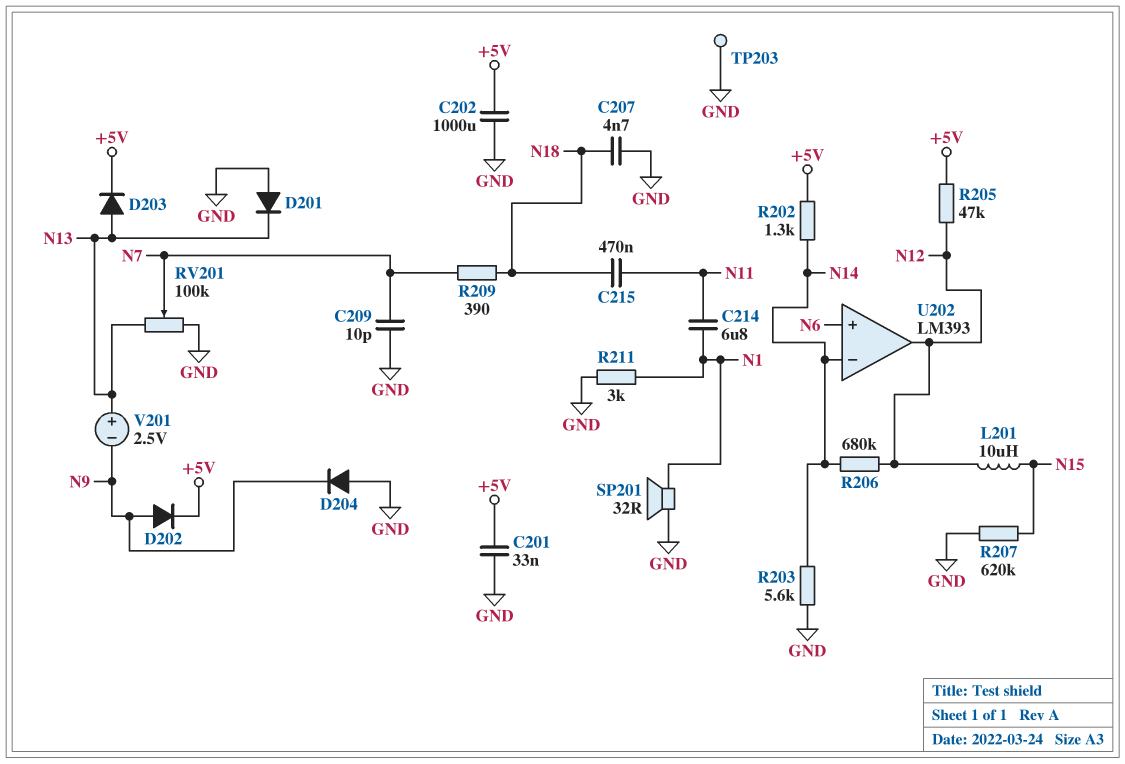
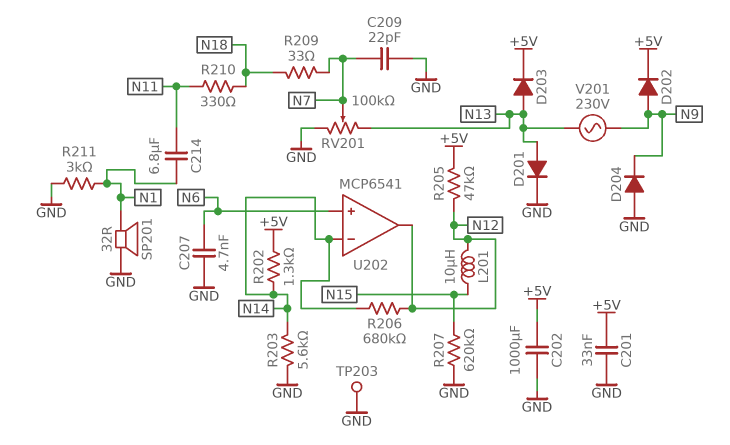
C207: 4.7nF (GND, N18) -> 4.7nF (GND, N6)
C209: 10pF (GND, N7) -> 22pF (GND, N7)
C215: 470nF (N11, N18) -> none
D201: diode (A GND, K N13) -> diode (A N13, K GND)
R209: 390 (N7, N18) -> 33 (N7, N18)
R210: none -> 330 (N11, N18)
U202: LM393 -> MCP6541
V201: 2.5V (plus N13, minus N9) -> AC 230V (N9, N13)

